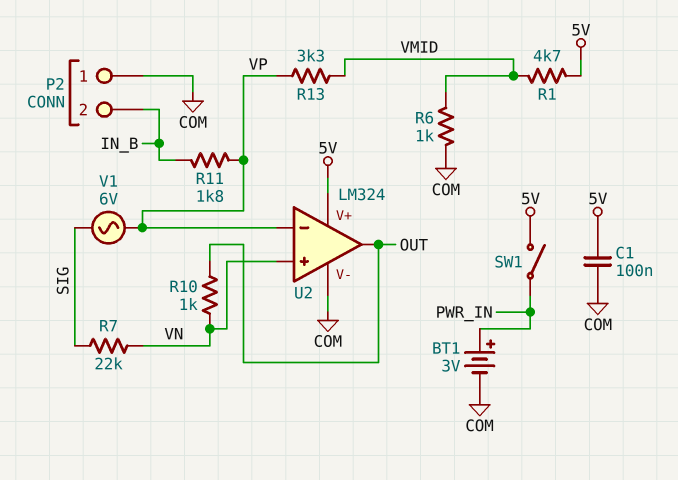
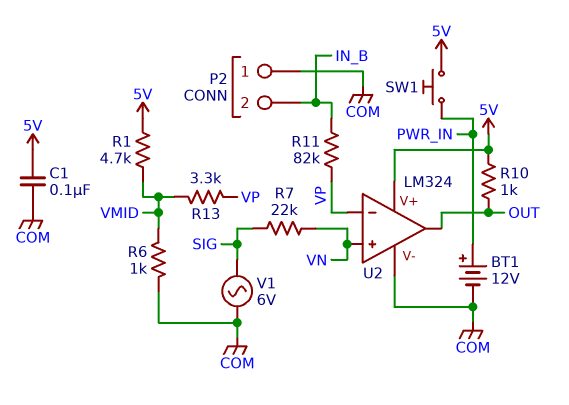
BT1: 3V (plus PWR_IN, minus COM) -> 12V (plus PWR_IN, minus COM)
R10: 1k (OUT, VN) -> 1k (5V, OUT)
R11: 1.8k (IN_B, VP) -> 82k (IN_B, VP)
SW1: switch (5V, PWR_IN) -> button (5V, PWR_IN)
V1: AC 6V (SIG, VP) -> AC 6V (COM, SIG)

